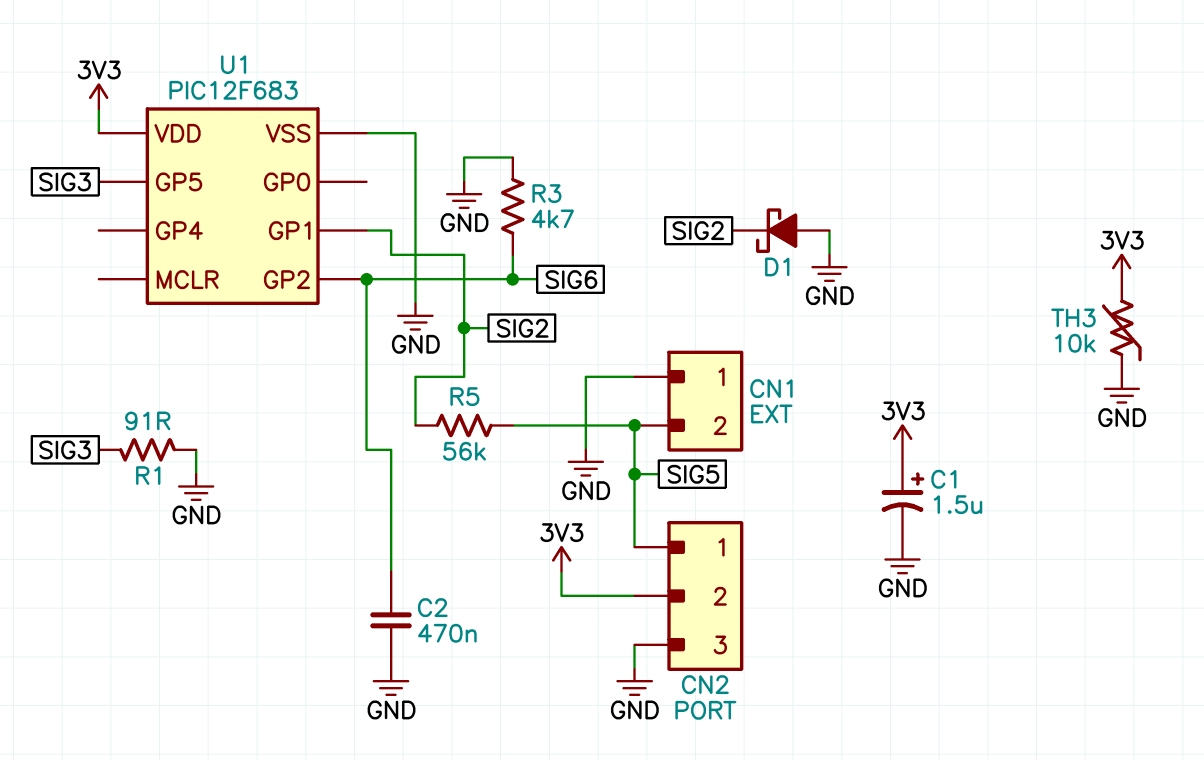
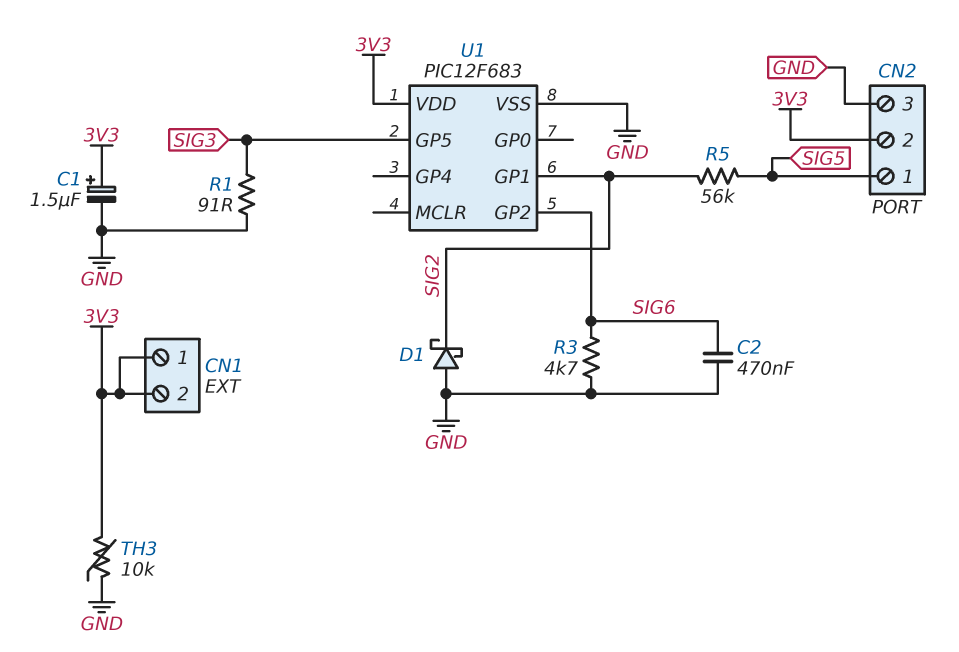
CN1 pin 1: GND -> 3V3
CN1 pin 2: SIG5 -> 3V3

